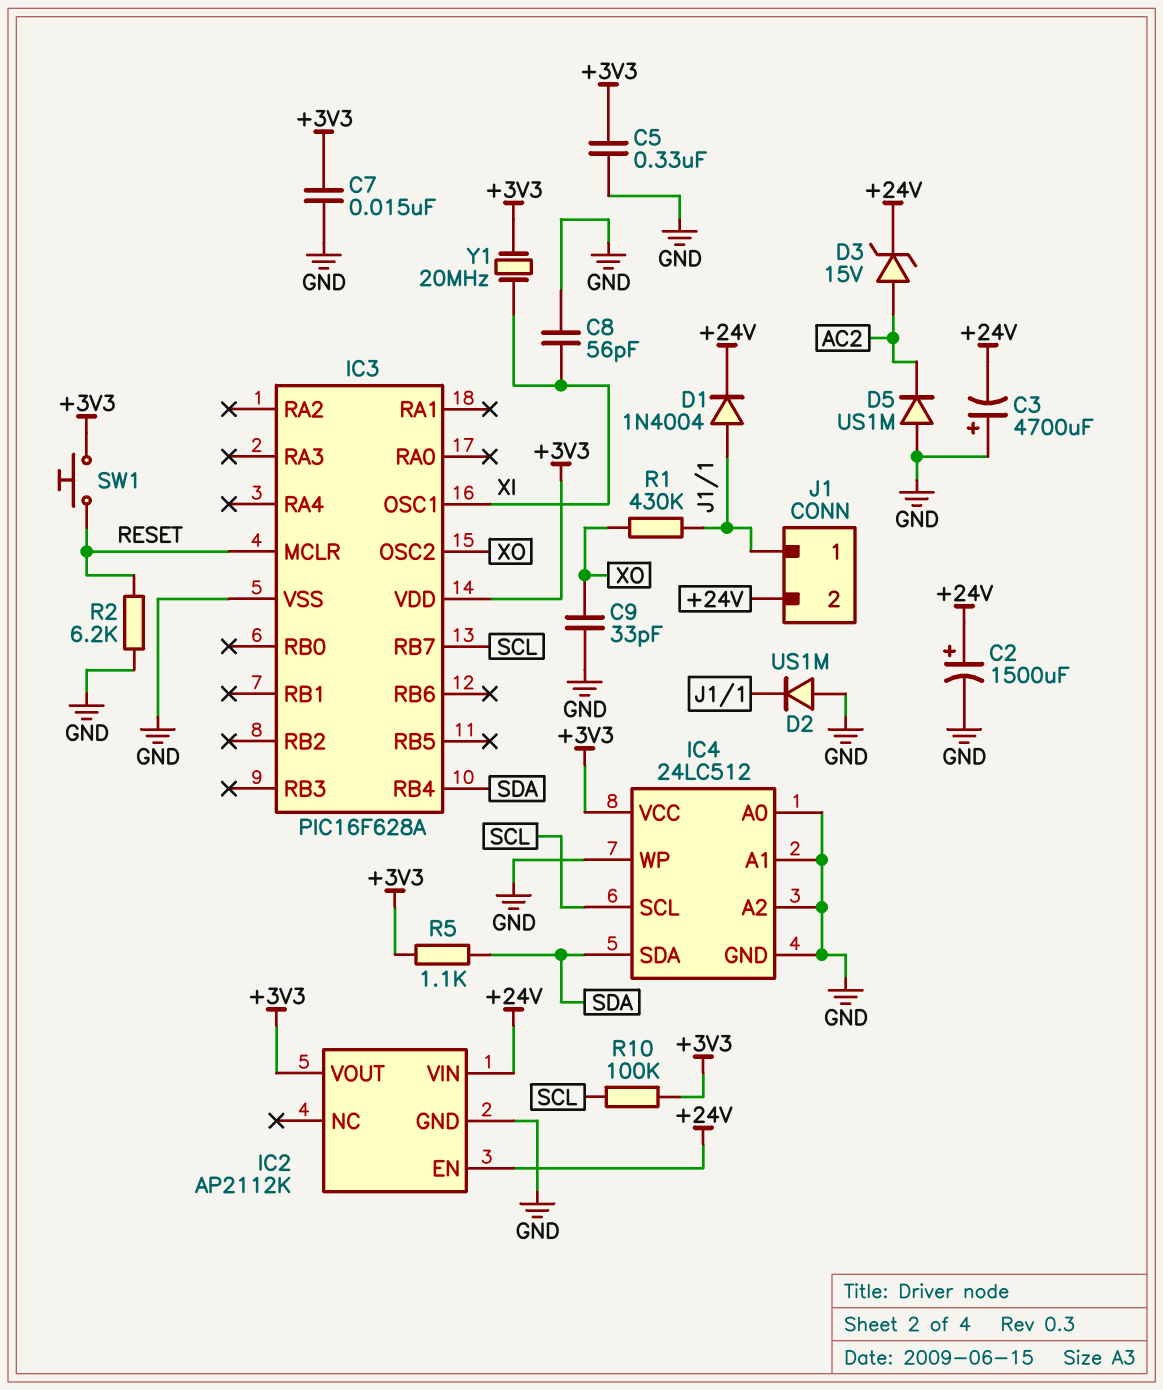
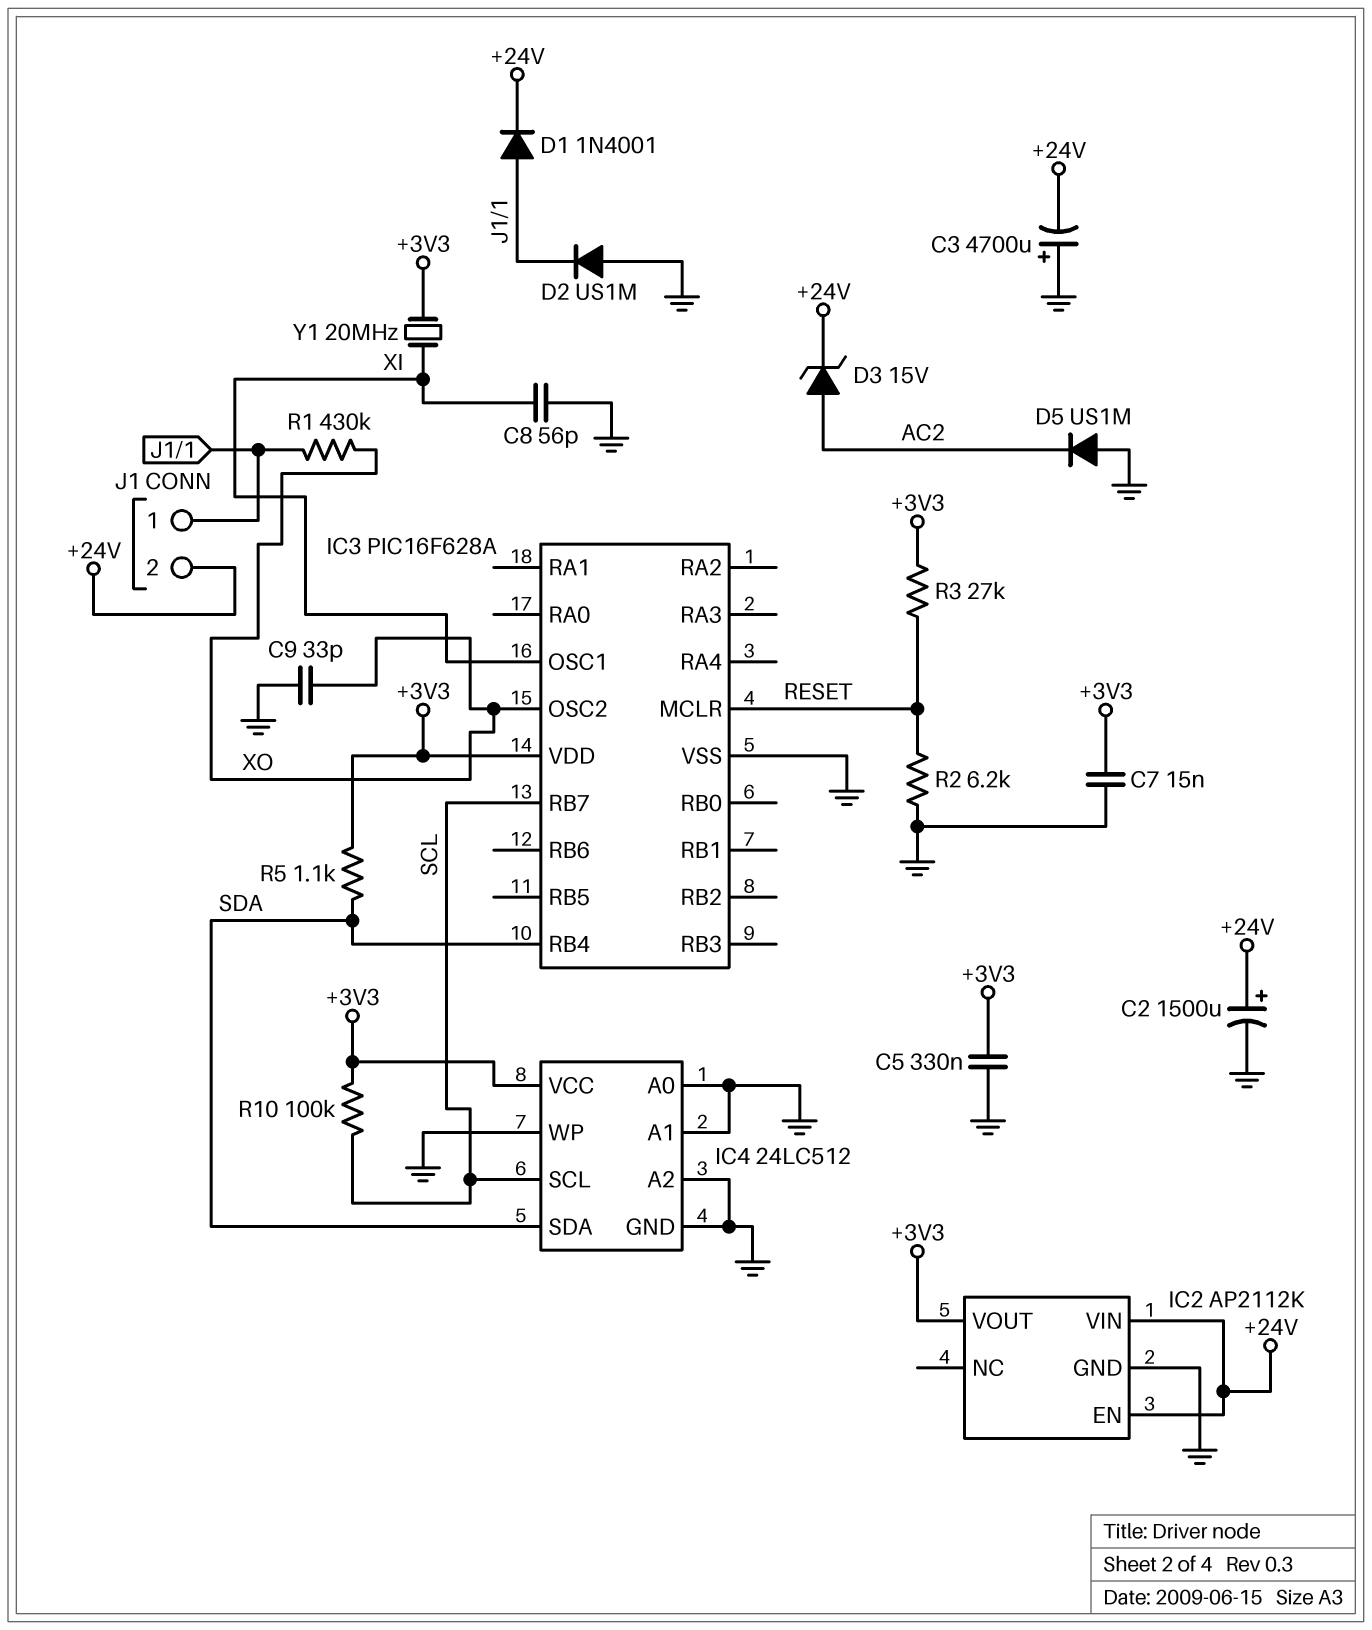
D1: diode 1N4004 (A J1/1, K +24V) -> diode 1N4001 (A J1/1, K +24V)
R3: none -> 27k (+3V3, RESET)
SW1: button (+3V3, RESET) -> none

